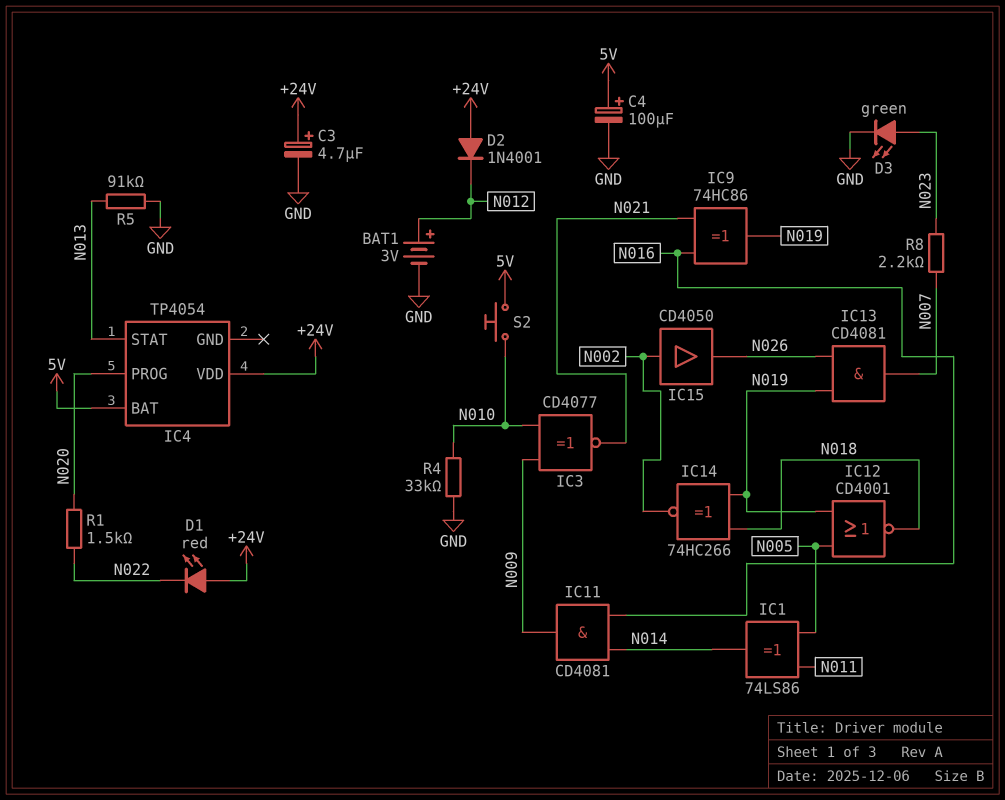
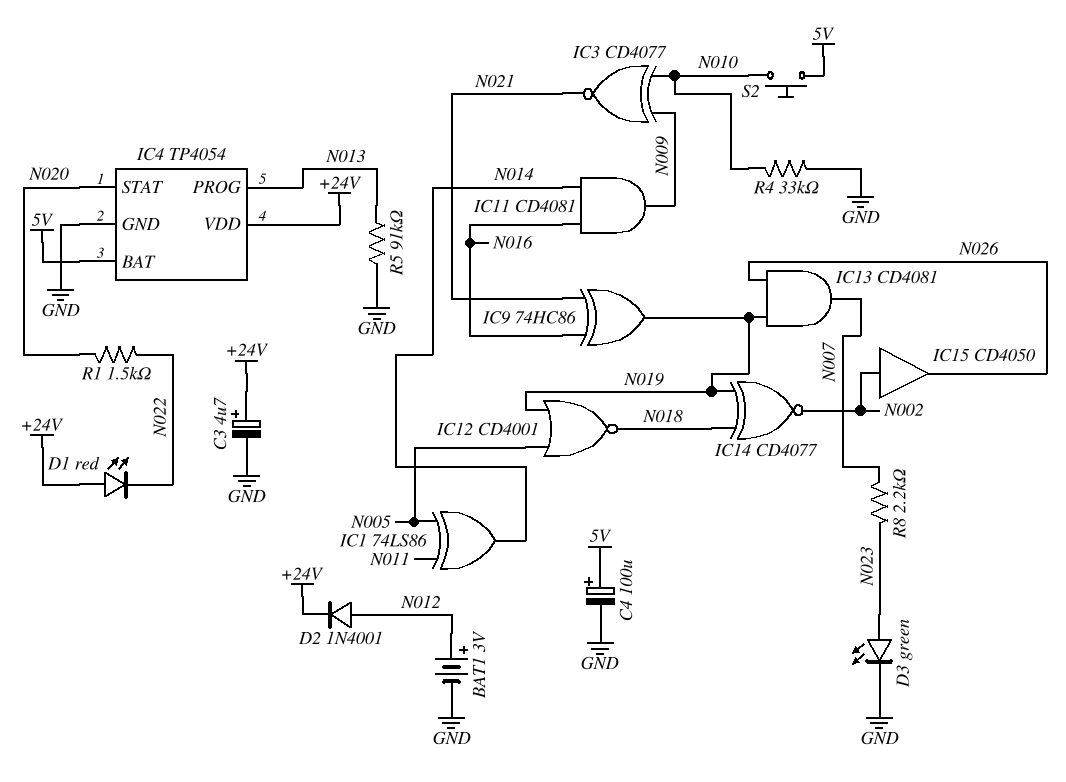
D2: diode 1N4001 (A +24V, K N012) -> diode 1N4001 (A N012, K +24V)
IC4 pin GND: none -> GND
IC4 pin PROG: N020 -> N013
IC4 pin STAT: N013 -> N020
IC14: XNOR 74HC266 (in N018, in N019, out N002) -> XNOR CD4077 (in N018, in N019, out N002)

